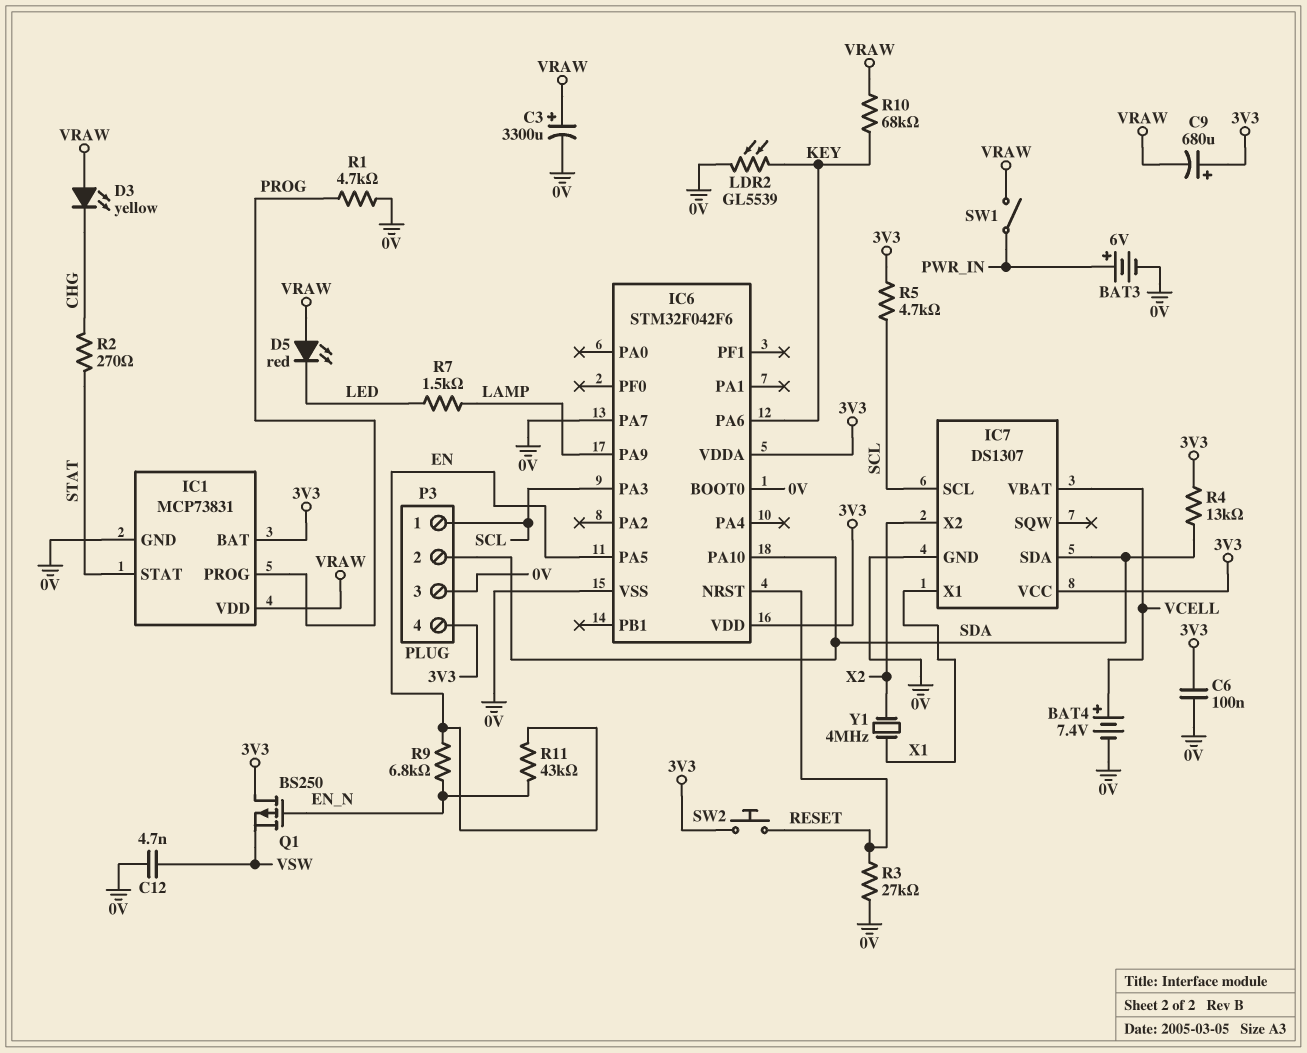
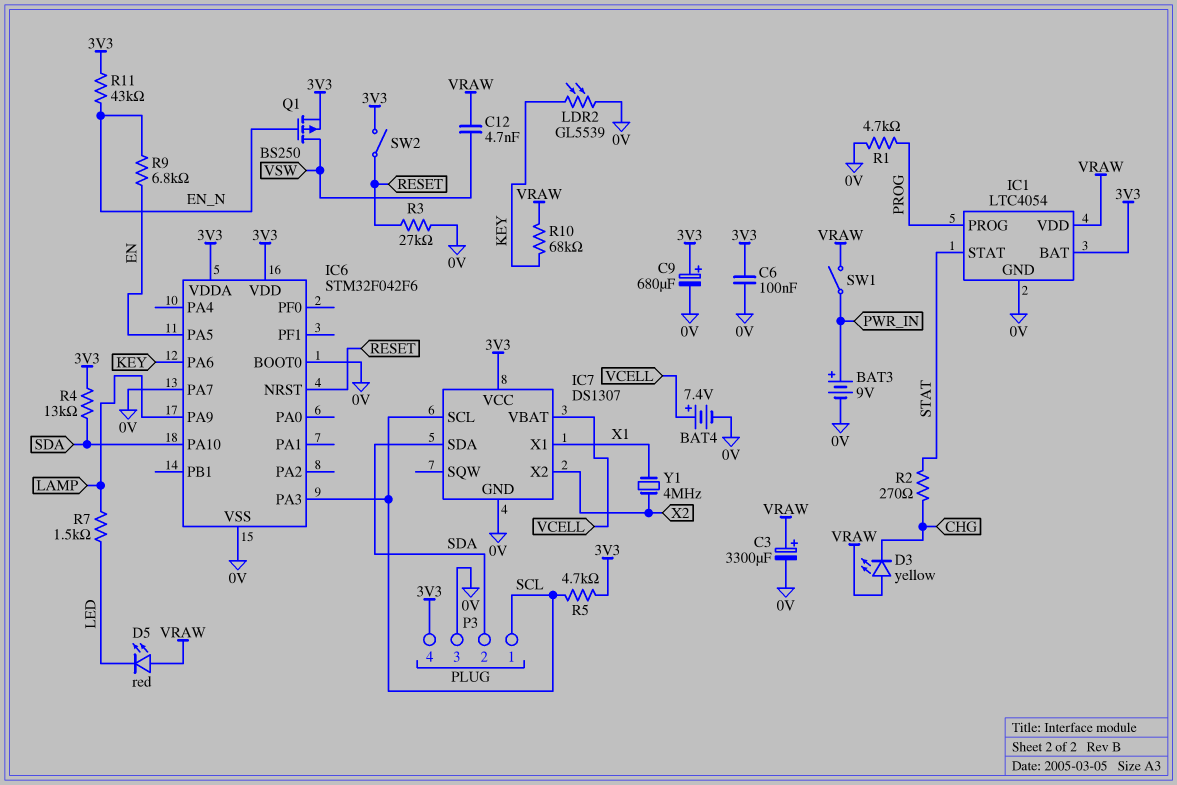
BAT3: 6V (plus PWR_IN, minus 0V) -> 9V (plus PWR_IN, minus 0V)
C9: 680uF (plus 3V3, minus VRAW) -> 680uF (plus 3V3, minus 0V)
C12: 4.7nF (0V, VSW) -> 4.7nF (VRAW, VSW)
IC1: MCP73831 -> LTC4054
Q1: PMOS BS250 (G EN_N, D 3V3, S VSW) -> PMOS BS250 (G EN_N, D VSW, S 3V3)
R11: 43k (EN, EN_N) -> 43k (3V3, EN_N)
SW2: button (3V3, RESET) -> switch (3V3, RESET)

